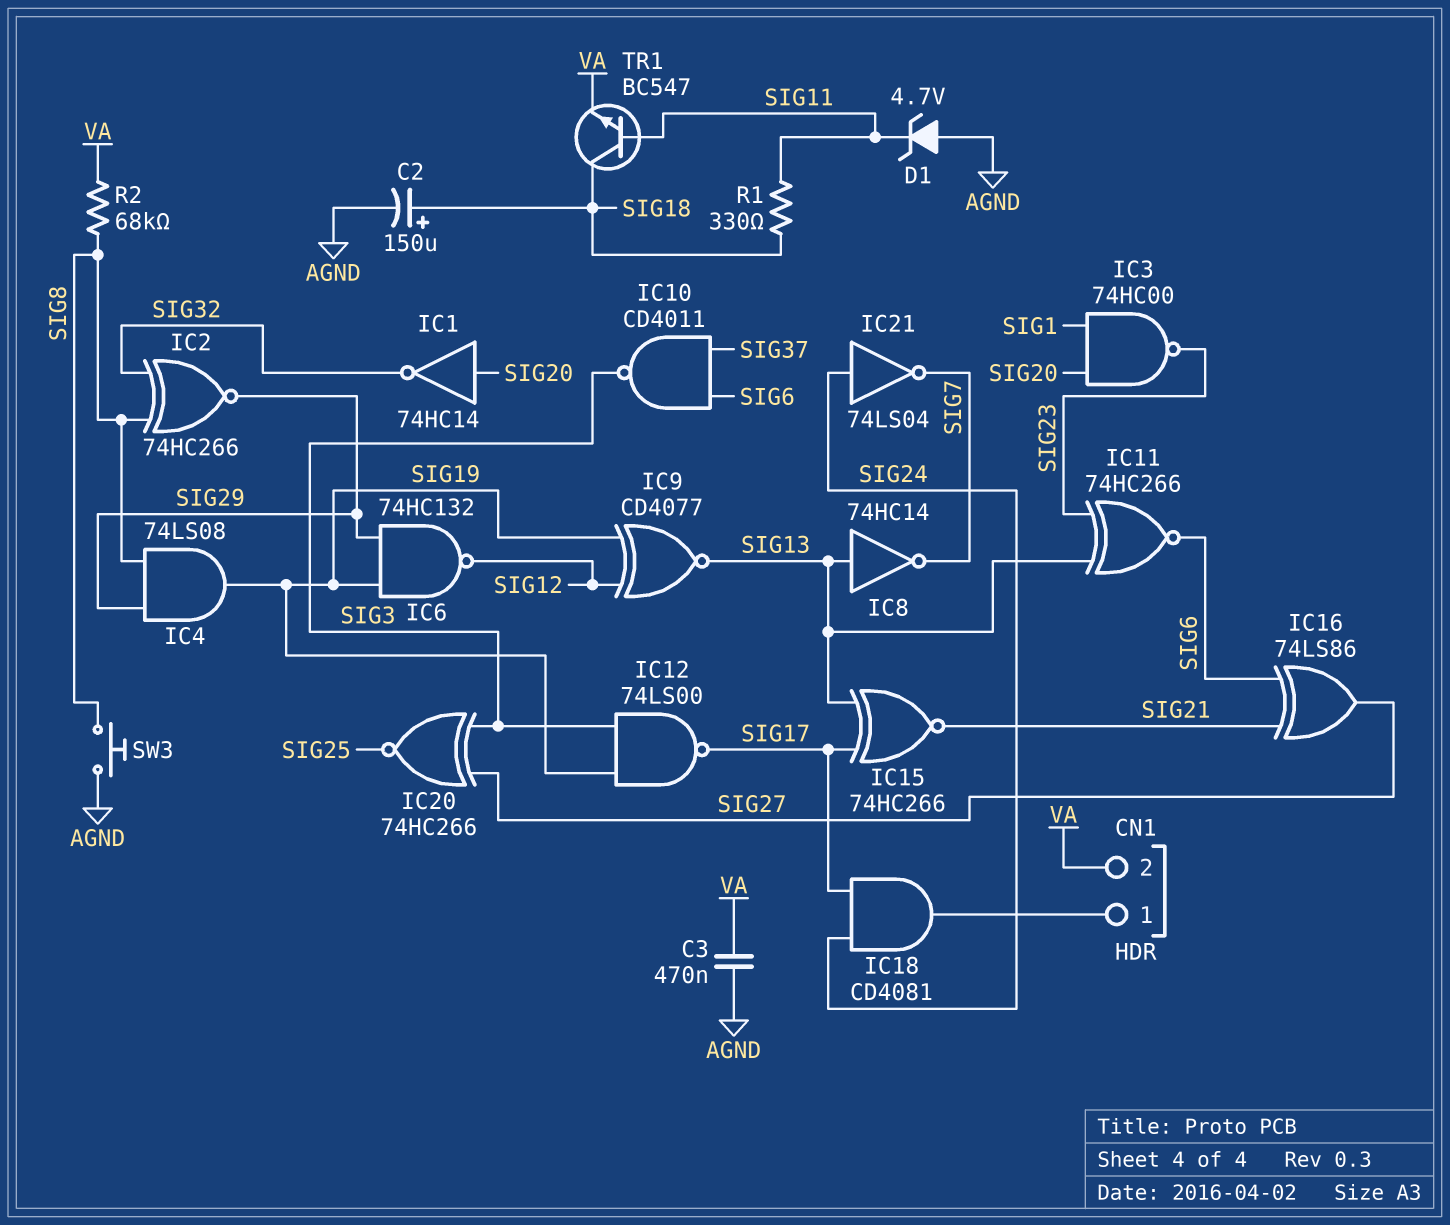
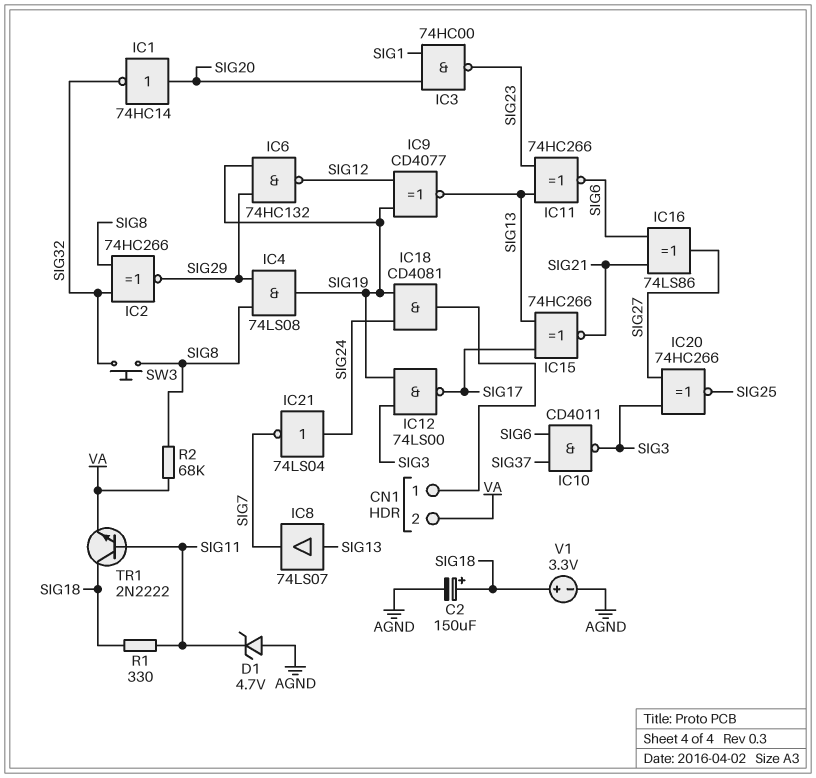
C3: 470nF (AGND, VA) -> none
IC8: NOT 74HC14 (in SIG13, out SIG7) -> buffer 74LS07 (in SIG13, out SIG7)
IC18: AND CD4081 (in SIG17, in SIG24, out CN1/1) -> AND CD4081 (in SIG19, in SIG24, out CN1/1)
SW3: button (AGND, SIG8) -> button (SIG8, SIG32)
TR1: NPN BC547 (B SIG11, C SIG18, E VA) -> NPN 2N2222 (B SIG11, C SIG18, E VA)
V1: none -> 3.3V (plus SIG18, minus AGND)

